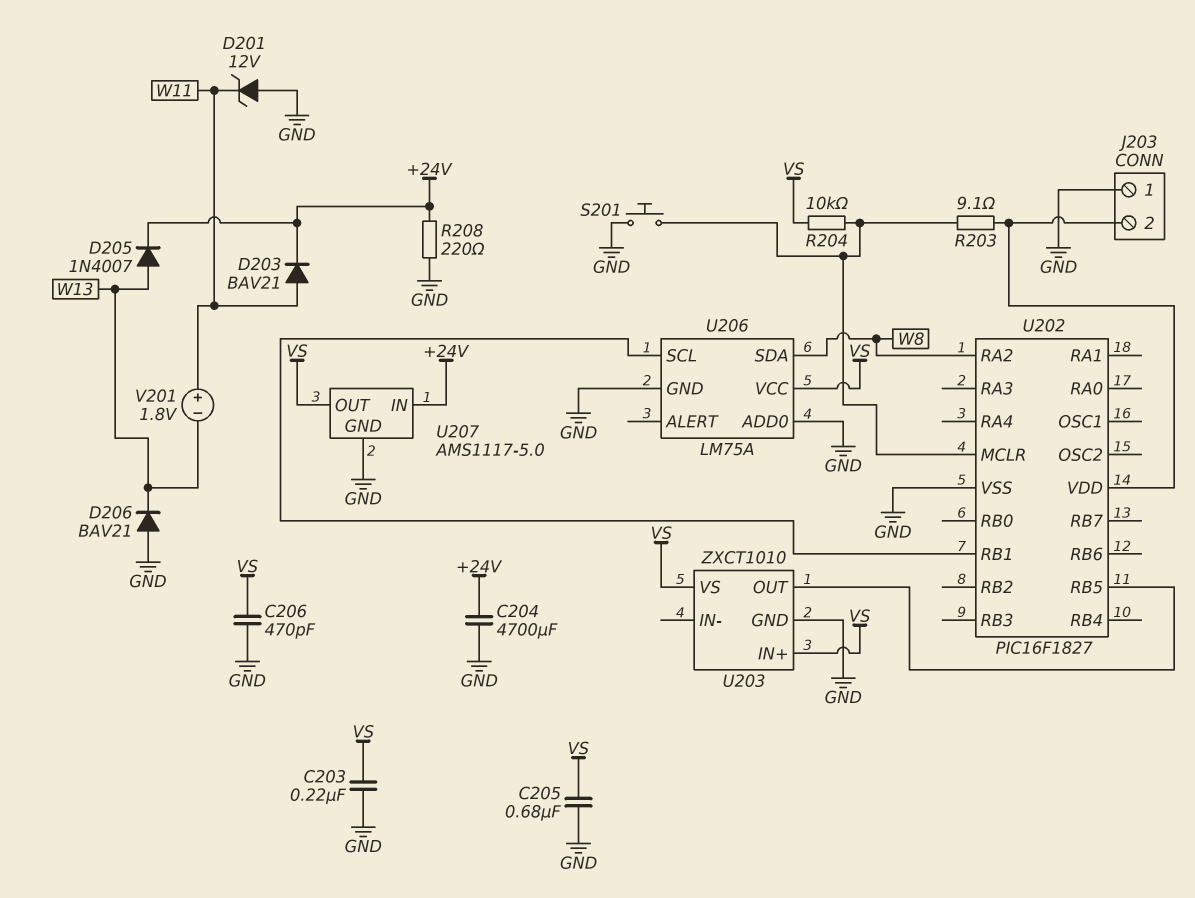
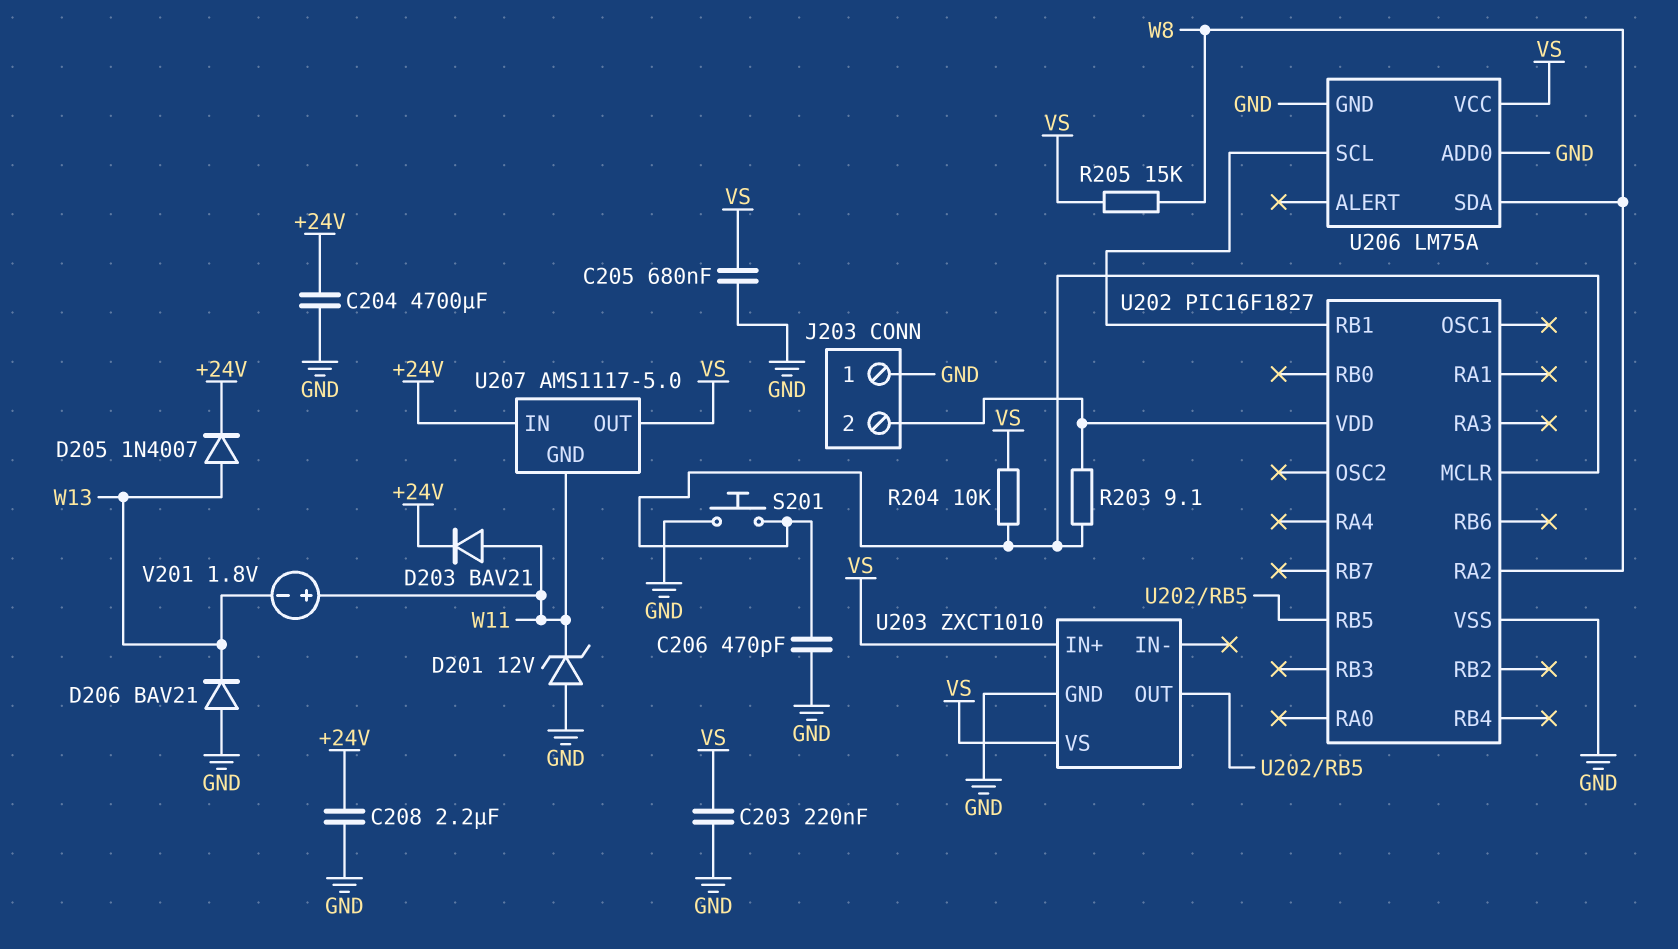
C206: 470pF (GND, VS) -> 470pF (GND, U202/MCLR)
C208: none -> 2.2uF (+24V, GND)
R205: none -> 15k (VS, W8)
R208: 220 (+24V, GND) -> none
U207 pin GND: GND -> W11

